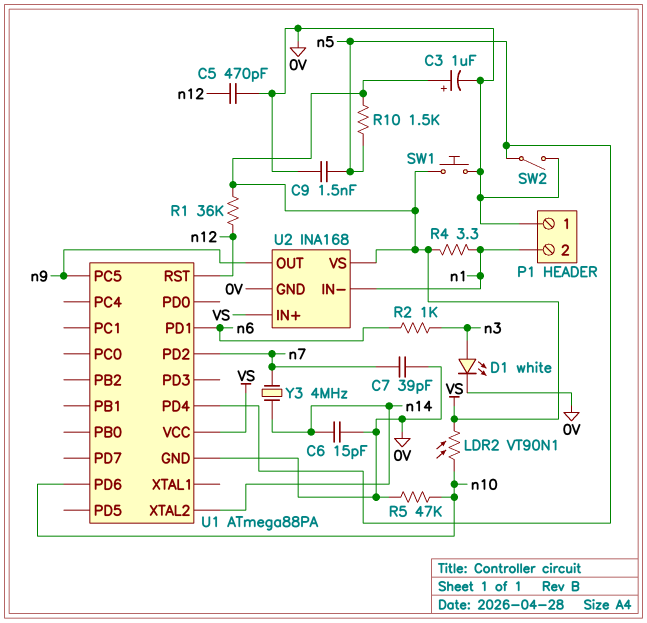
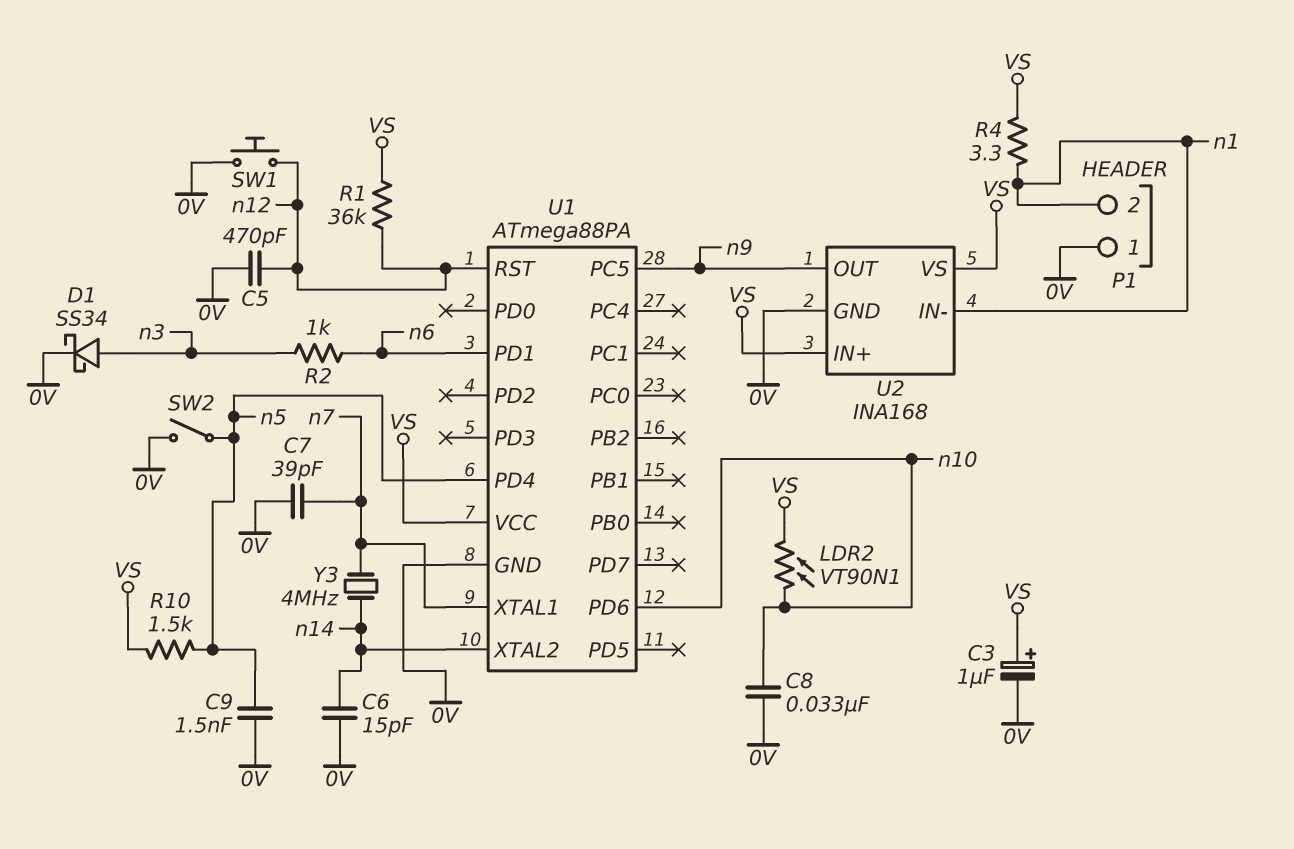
C8: none -> 33nF (0V, n10)
D1: LED white (A n3, K 0V) -> schottky SS34 (A n3, K 0V)
R5: 47k (0V, n10) -> none
SW1: button (0V, VS) -> button (0V, n12)
U1 pin PD2: n7 -> none
U1 pin XTAL1: none -> n7

